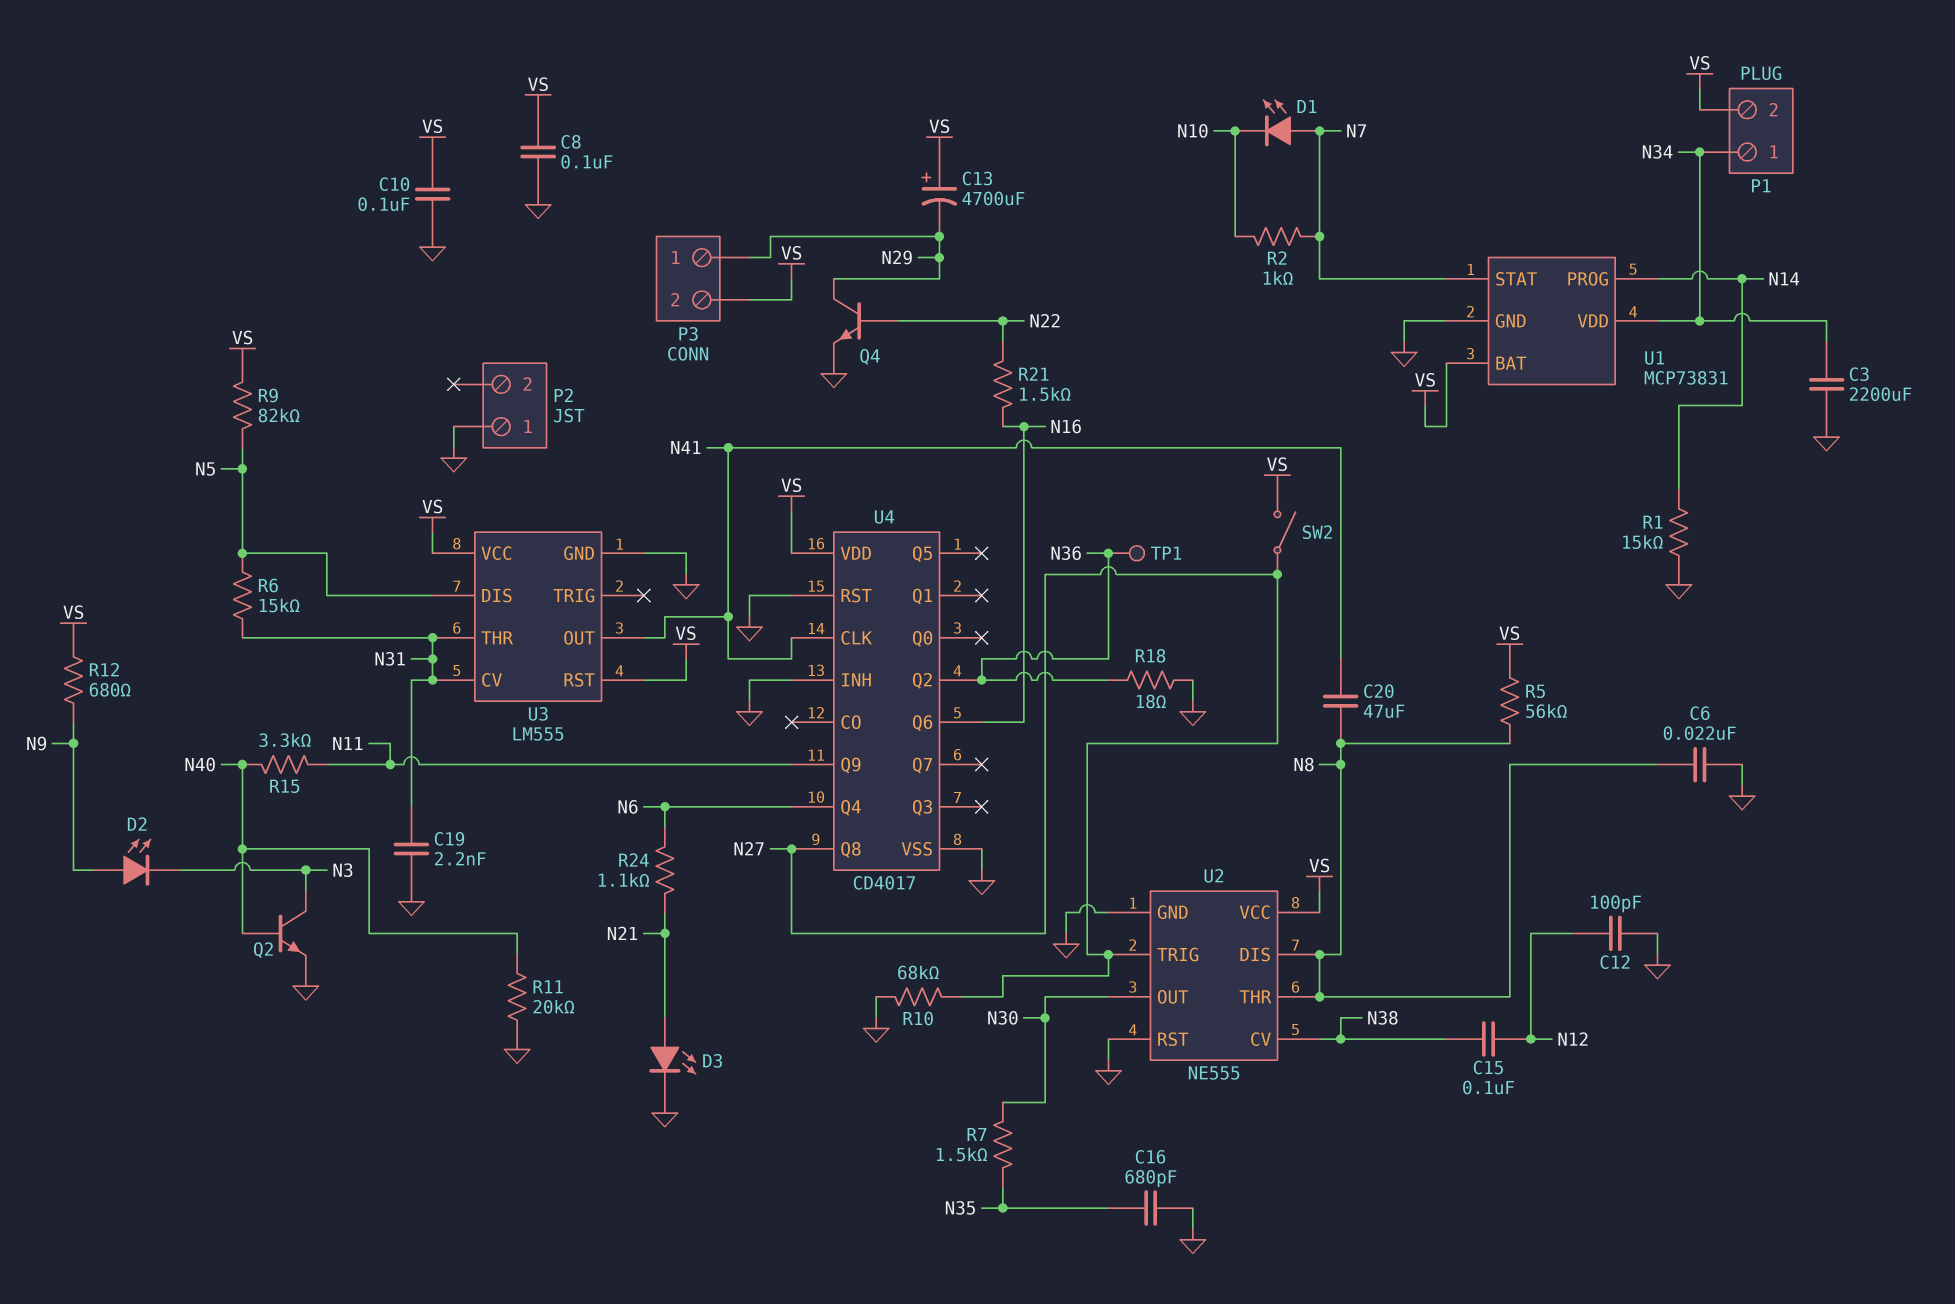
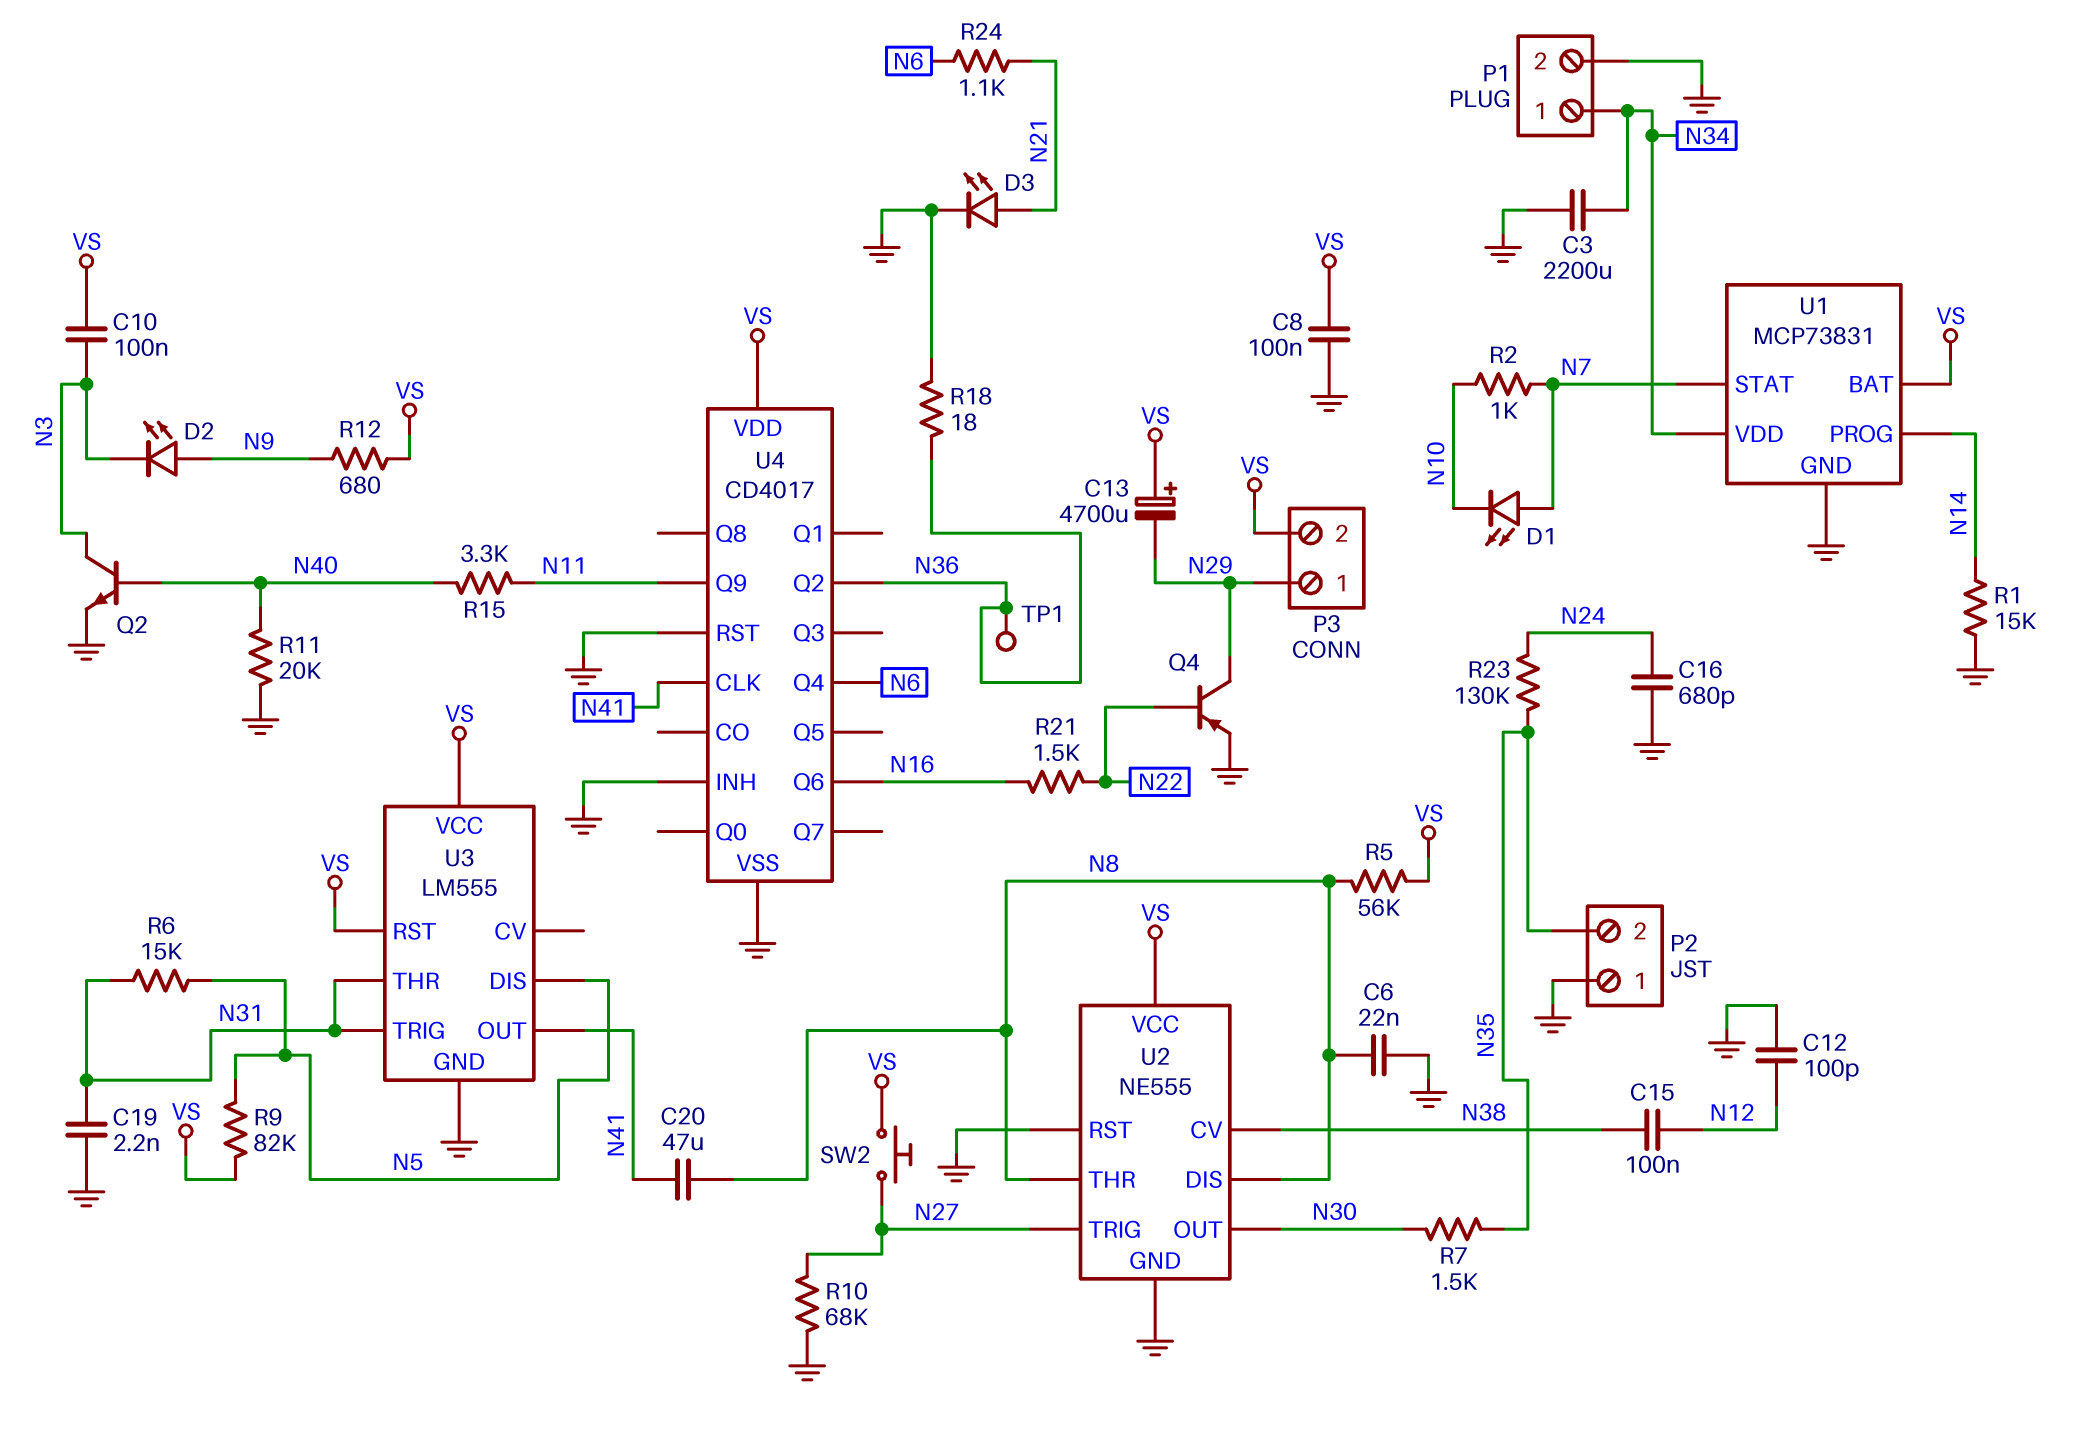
C10: 100nF (GND, VS) -> 100nF (N3, VS)
C16: 680pF (GND, N35) -> 680pF (GND, N24)
P1 pin 2: VS -> GND
P2 pin 2: none -> N35
Q4: NPN (B N22, C N29, E GND) -> PNP (B N22, C N29, E GND)
R23: none -> 130k (N24, N35)
SW2: switch (N27, VS) -> button (N27, VS)
U3 pin CV: N31 -> none
U3 pin TRIG: none -> N31
U4 pin Q8: N27 -> none

